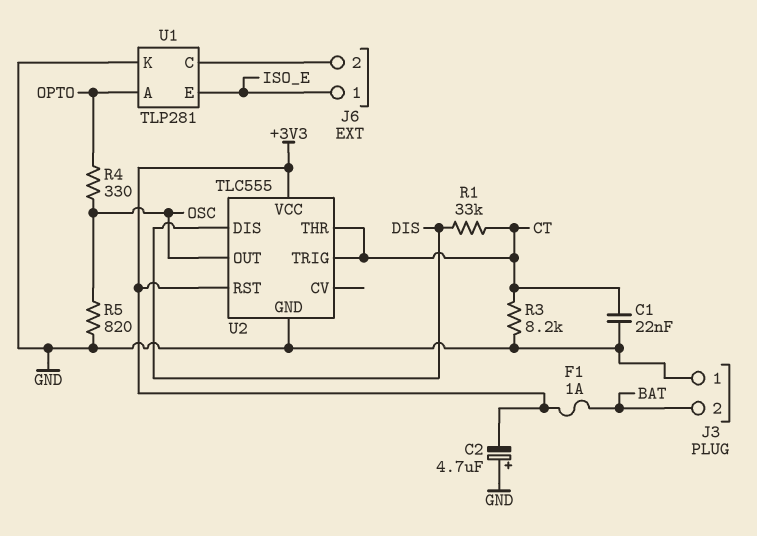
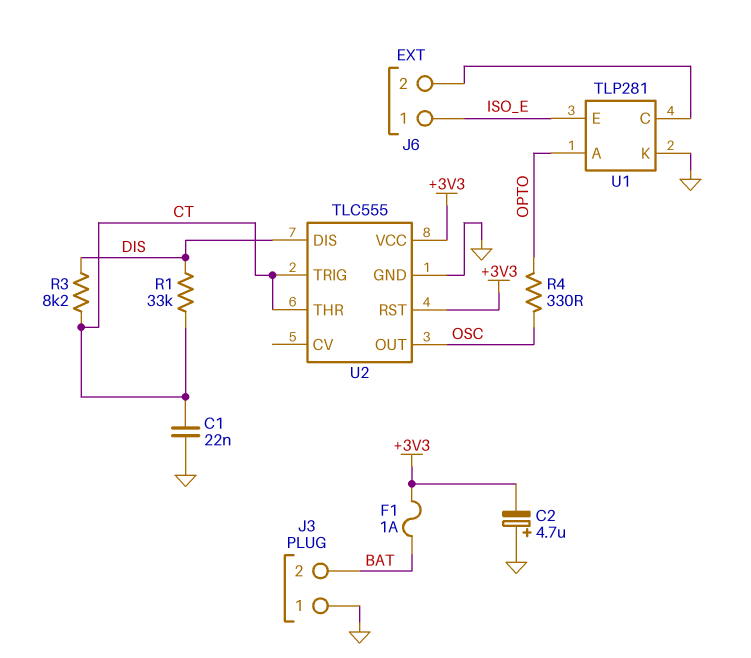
R3: 8.2k (CT, GND) -> 8.2k (CT, DIS)
R5: 820 (GND, OSC) -> none

